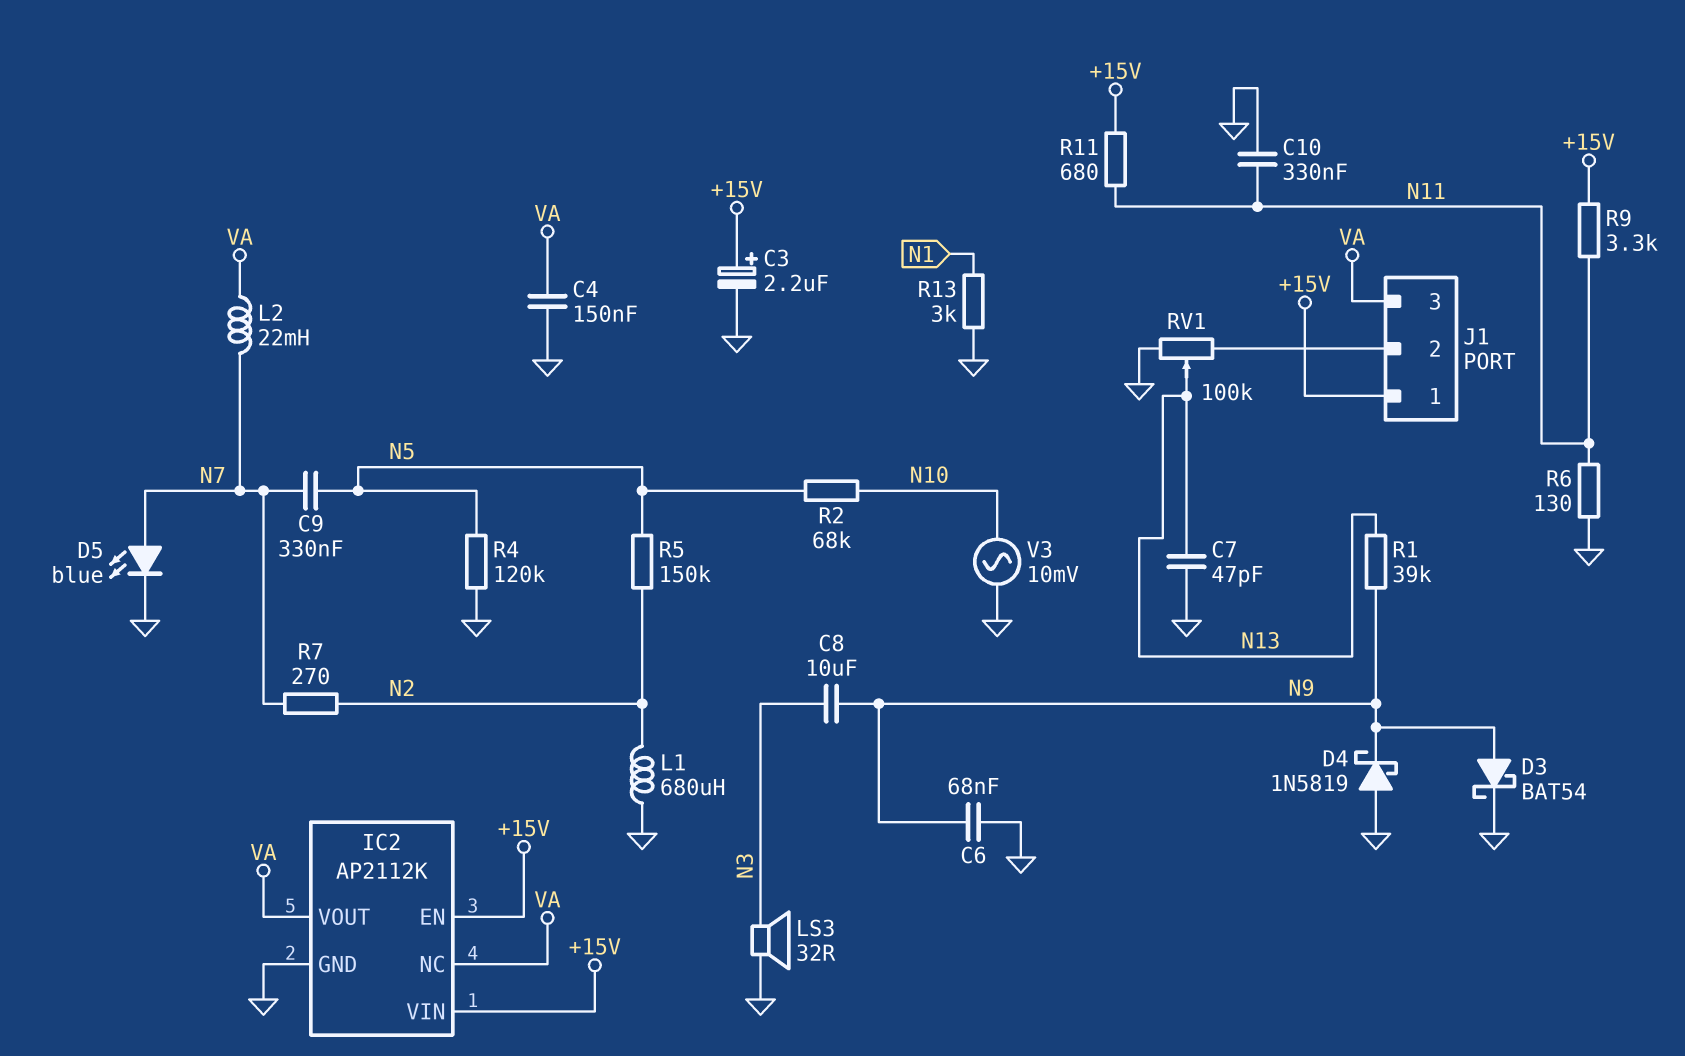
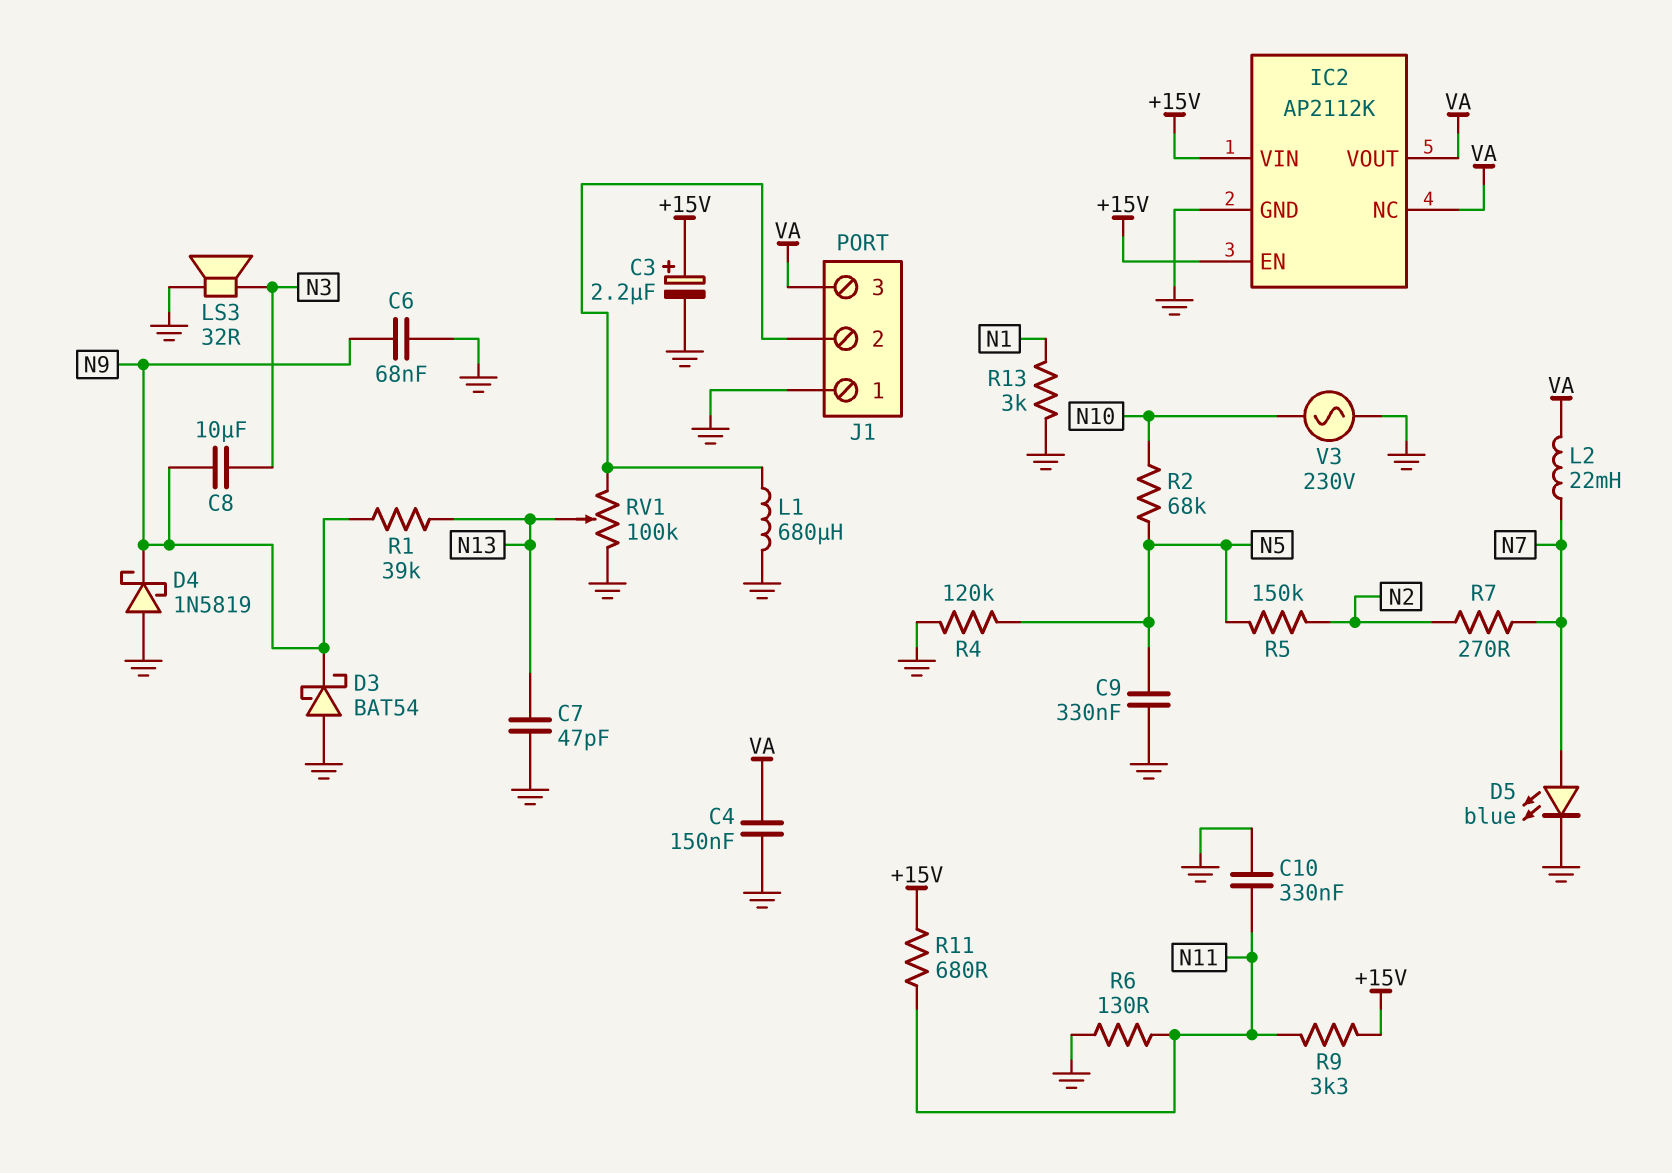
C9: 330nF (N5, N7) -> 330nF (GND, N5)
D3: schottky BAT54 (A N9, K GND) -> schottky BAT54 (A GND, K N9)
J1 pin 1: +15V -> GND
L1: 680uH (GND, N2) -> 680uH (GND, J1/2)
V3: AC 10mV (GND, N10) -> AC 230V (GND, N10)

